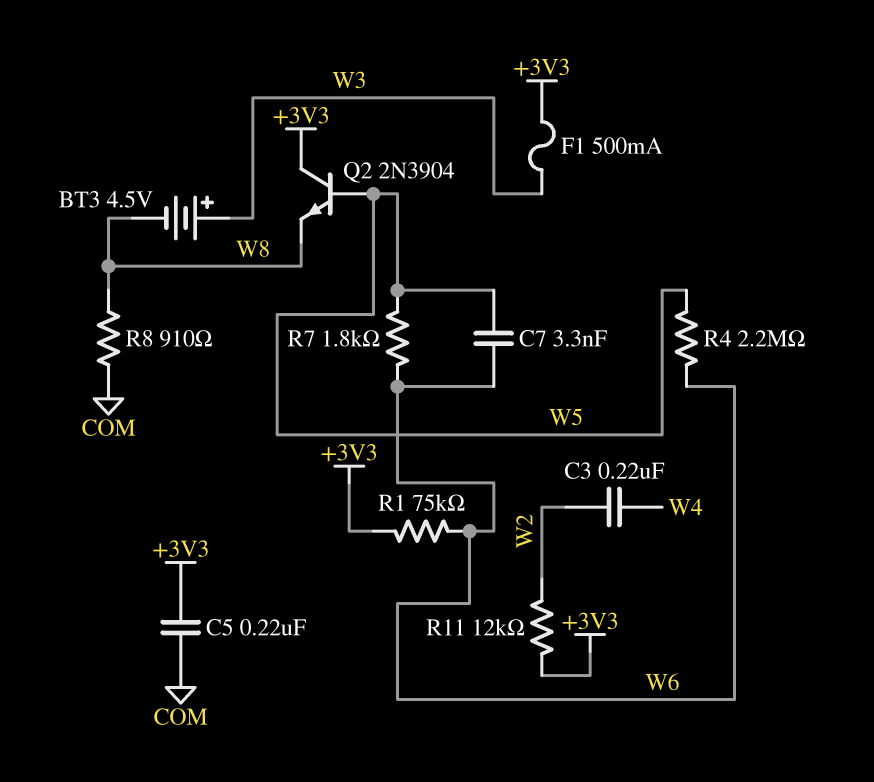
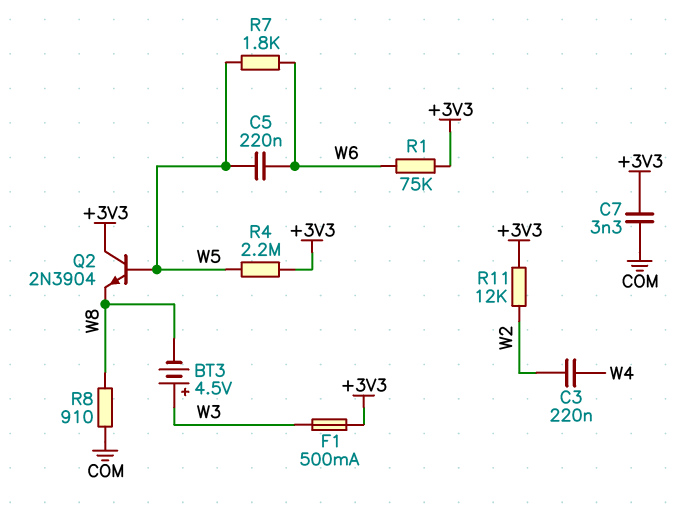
C5: 220nF (+3V3, COM) -> 220nF (W5, W6)
C7: 3.3nF (W5, W6) -> 3.3nF (+3V3, COM)
R4: 2.2M (W5, W6) -> 2.2M (+3V3, W5)

